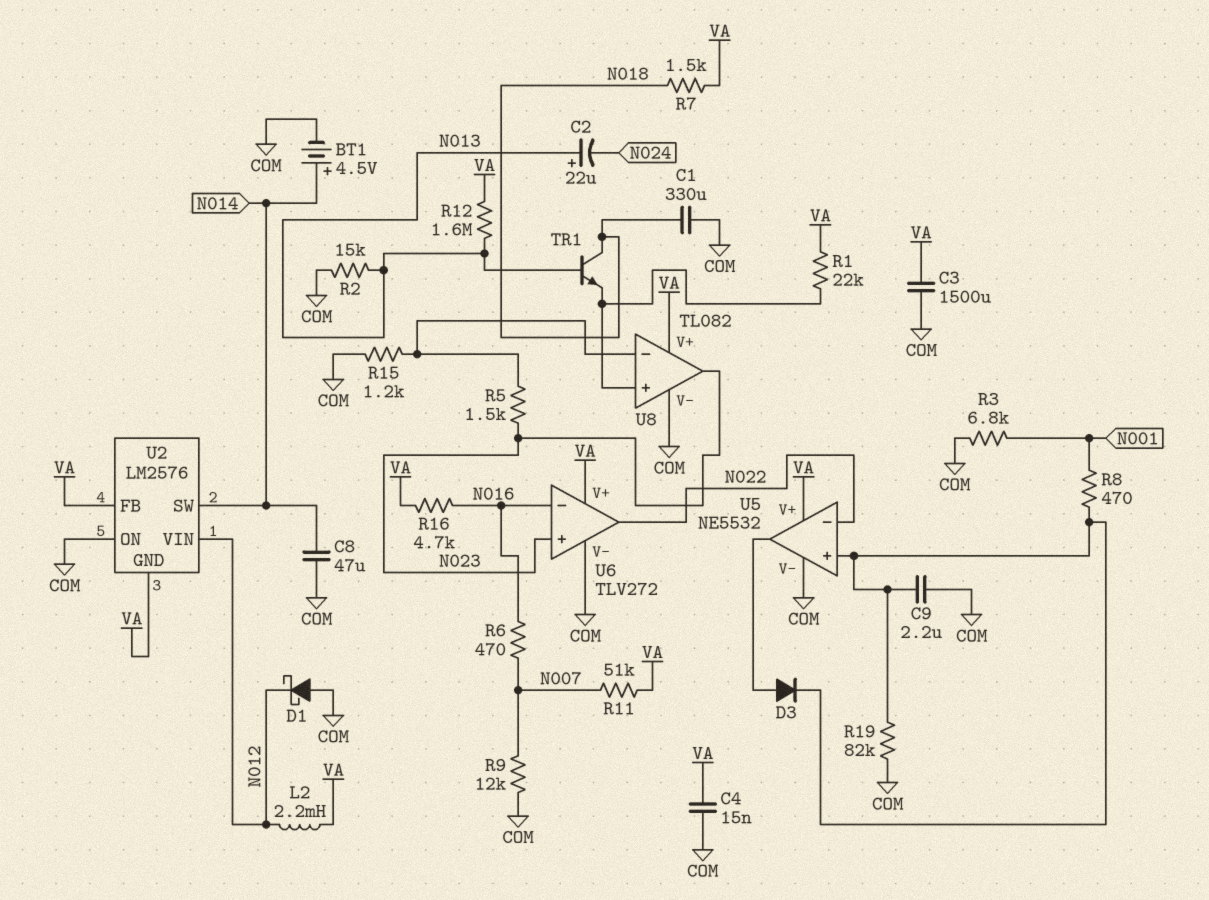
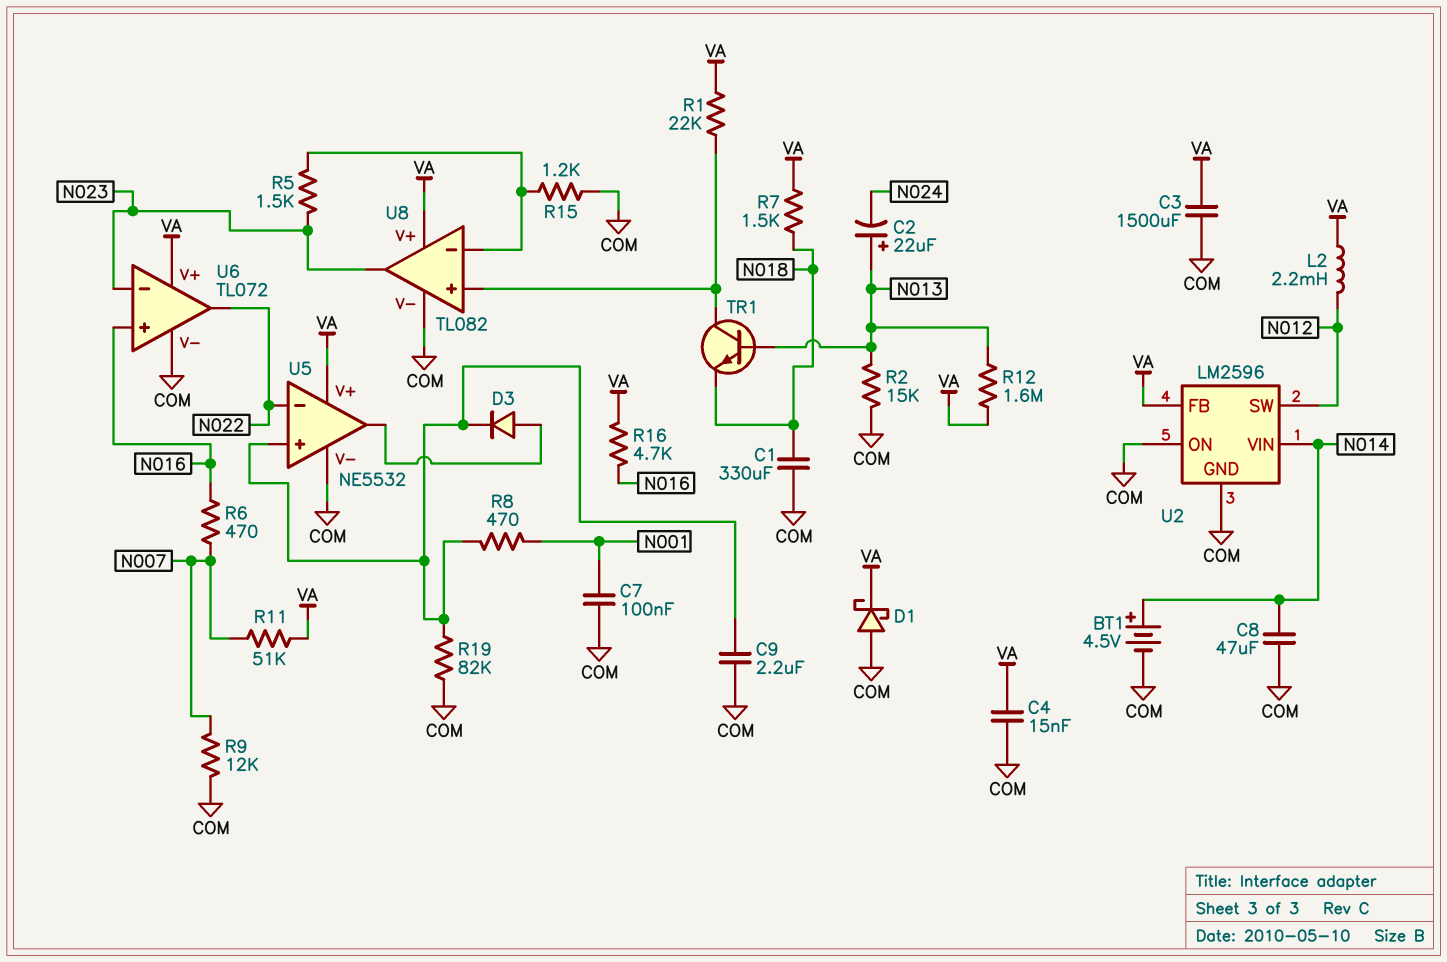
C7: none -> 100nF (COM, N001)
D1: schottky (A COM, K N012) -> schottky (A COM, K VA)
R3: 6.8k (COM, N001) -> none
TR1: NPN (B N013, C N018, E U8/in+) -> NPN (B N013, C U8/in+, E N018)
U2: LM2576 -> LM2596
U2 pin GND: VA -> COM
U2 pin SW: N014 -> N012
U2 pin VIN: N012 -> N014
U6: TLV272 -> TL072
U6 pin in+: N023 -> N016
U6 pin in-: N016 -> N023

